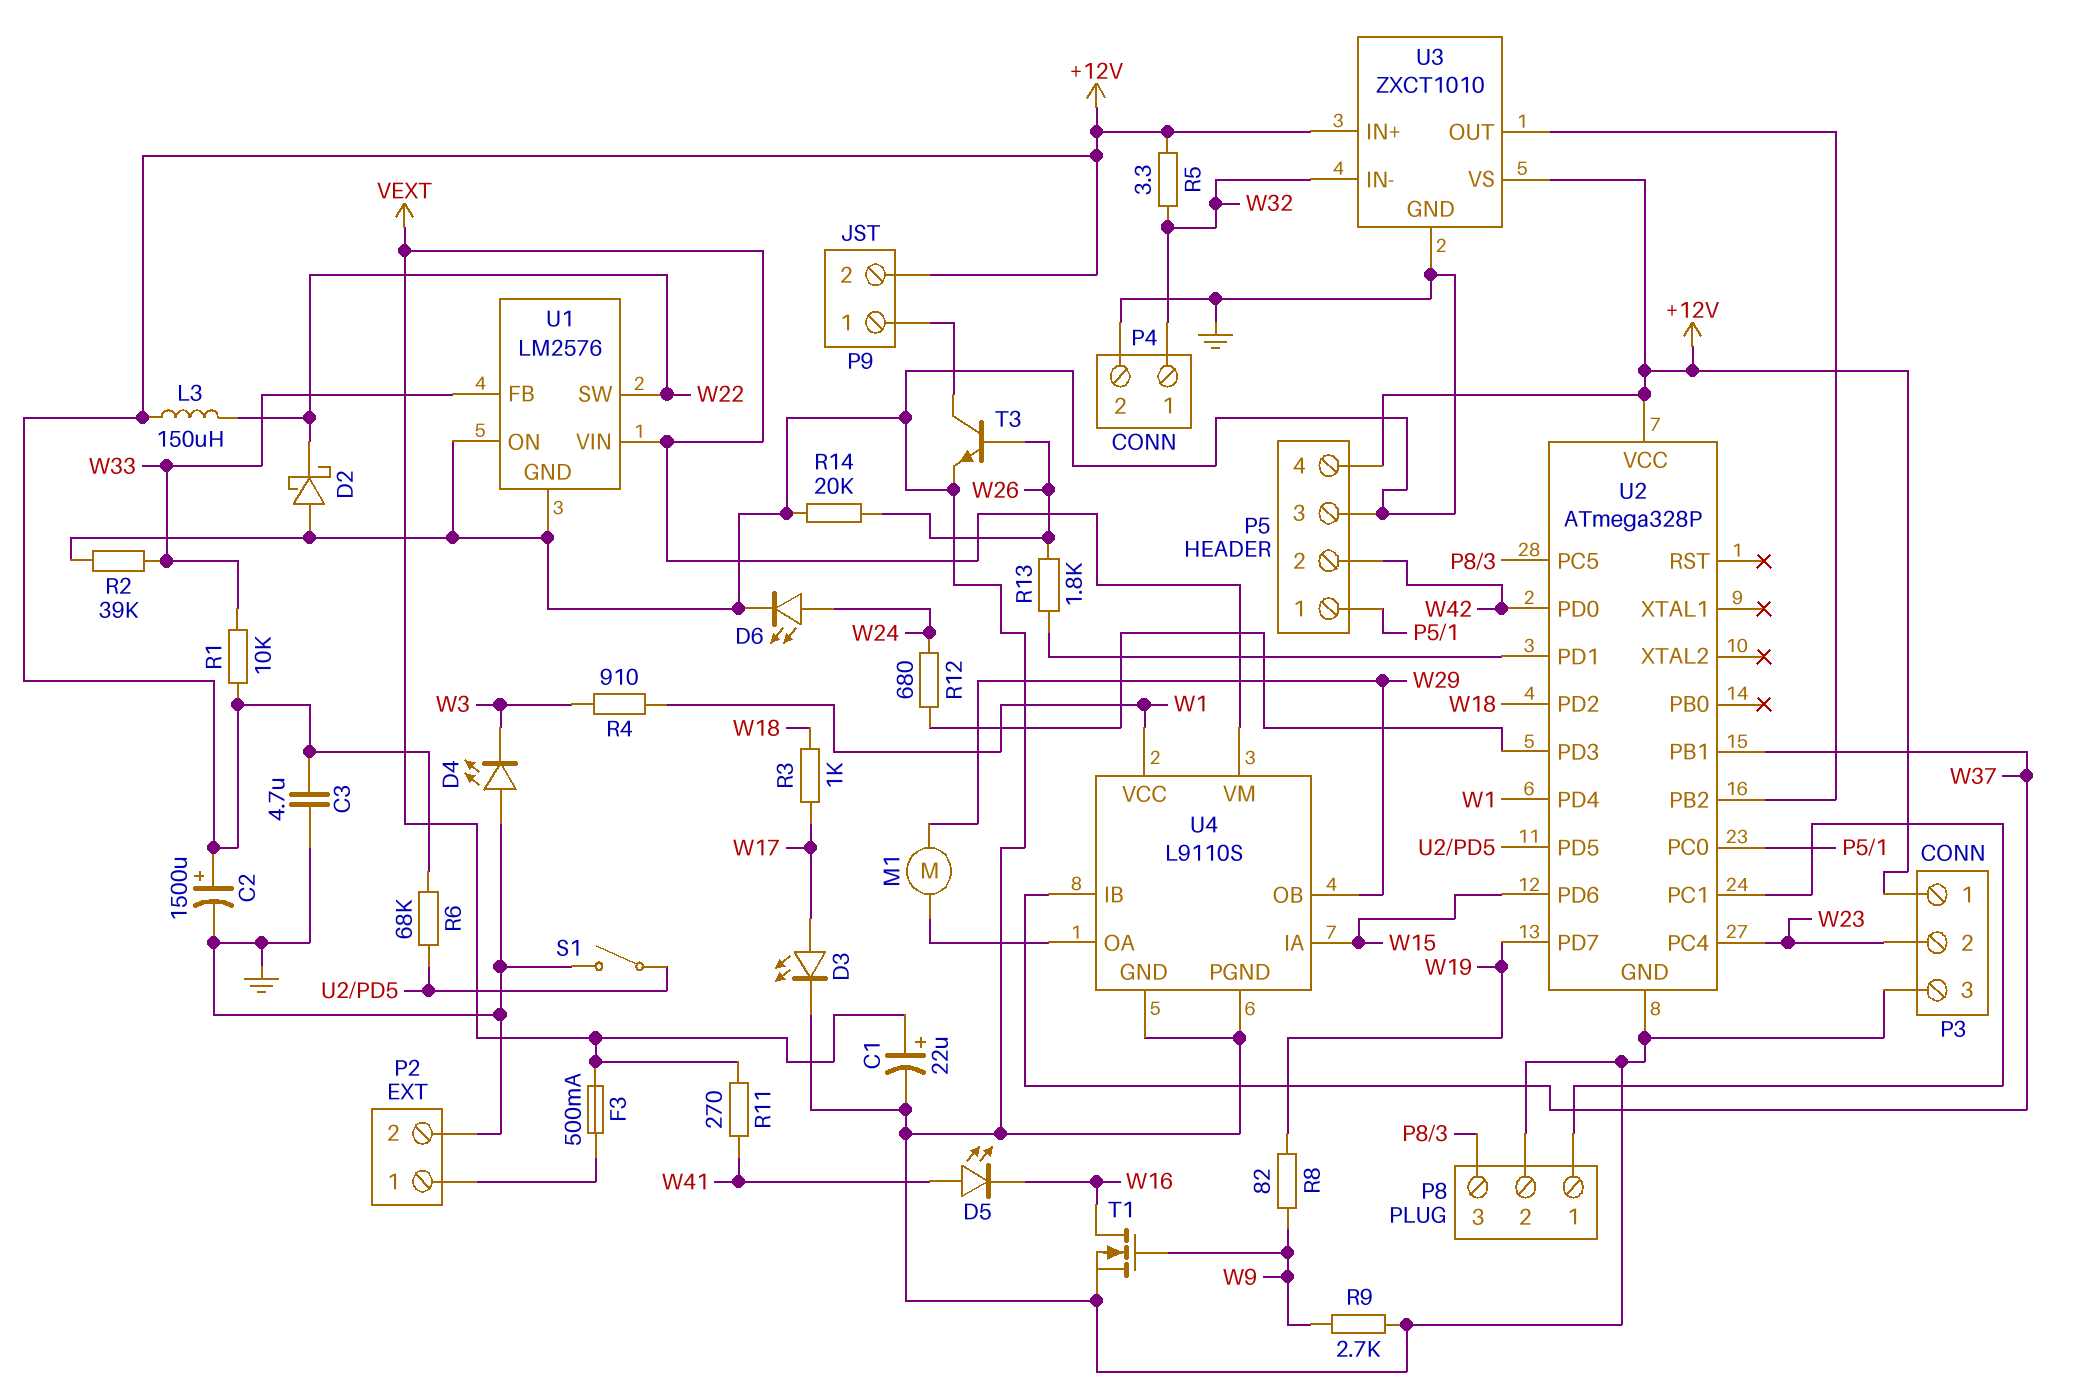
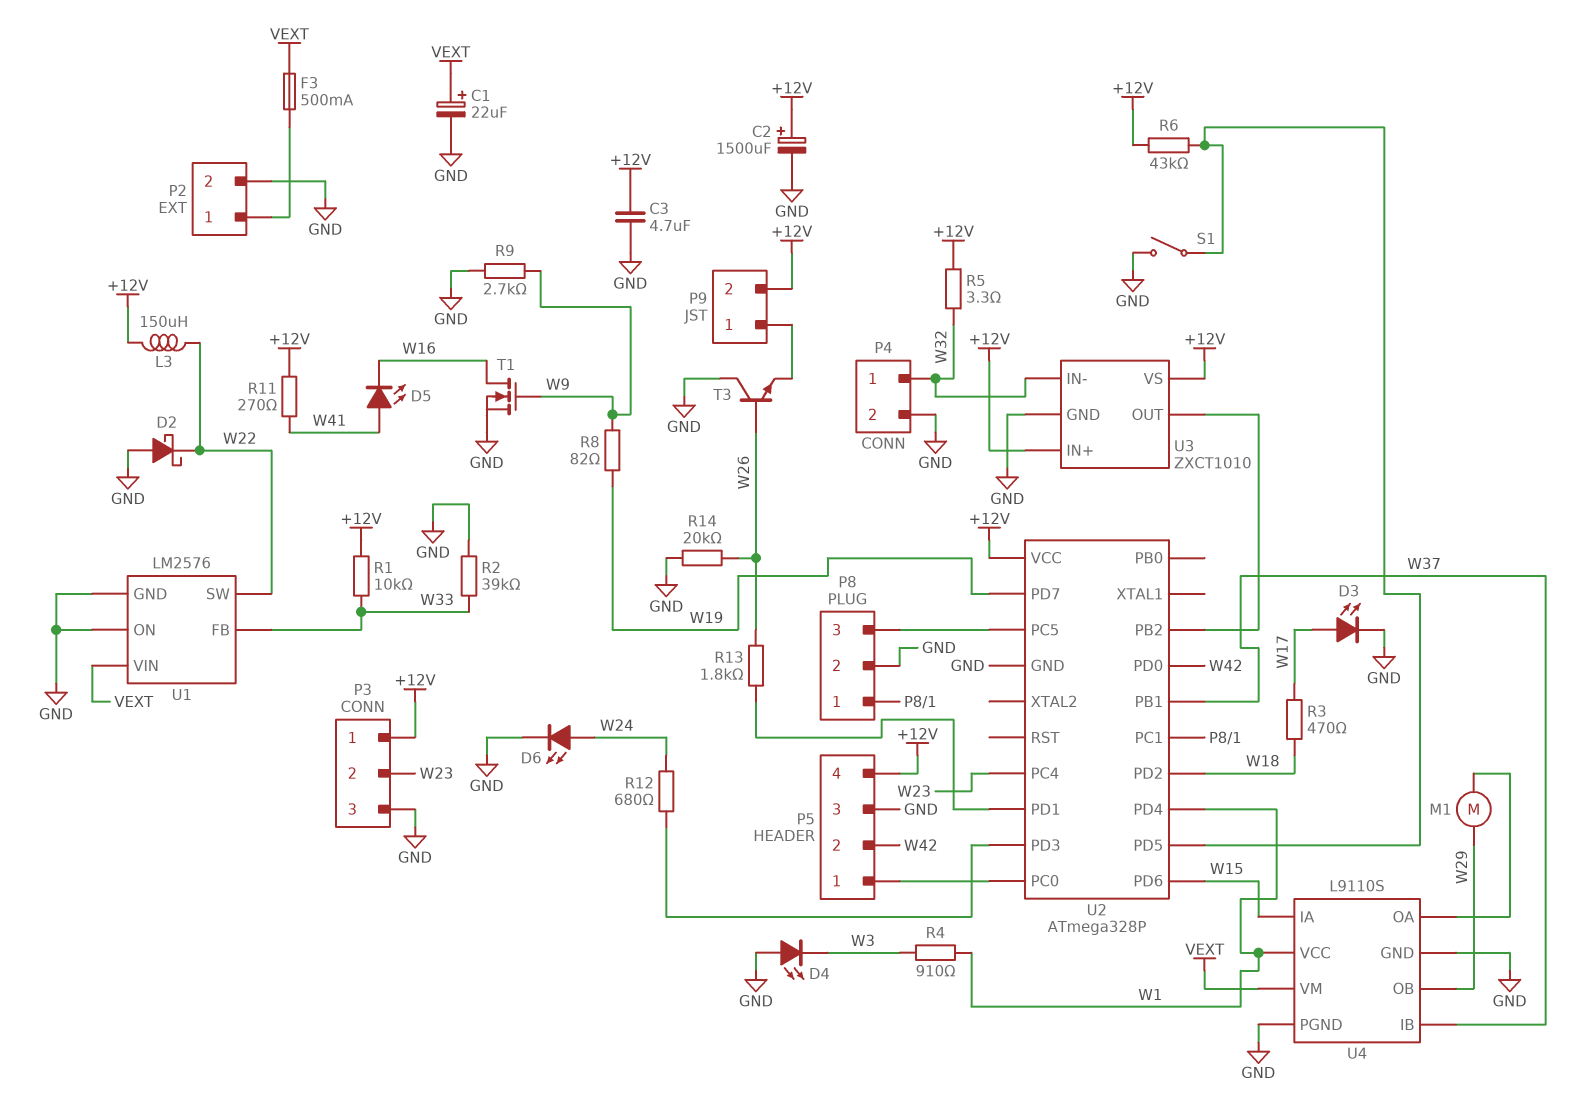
R3: 1k (W17, W18) -> 470 (W17, W18)
R6: 68k (+12V, U2/PD5) -> 43k (+12V, U2/PD5)
R11: 270 (VEXT, W41) -> 270 (+12V, W41)
T3: NPN (B W26, C P9/1, E GND) -> NPN (B W26, C GND, E P9/1)

